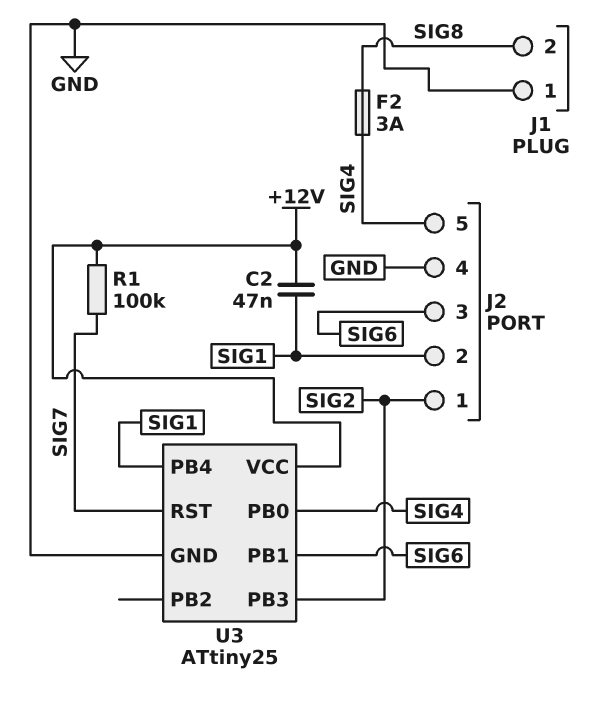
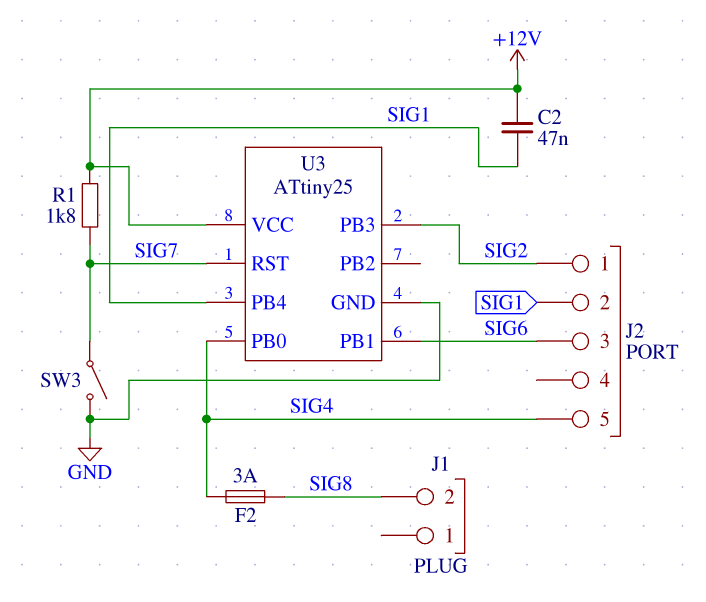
J1 pin 1: GND -> none
J2 pin 4: GND -> none
R1: 100k (+12V, SIG7) -> 1.8k (+12V, SIG7)
SW3: none -> switch (GND, SIG7)

